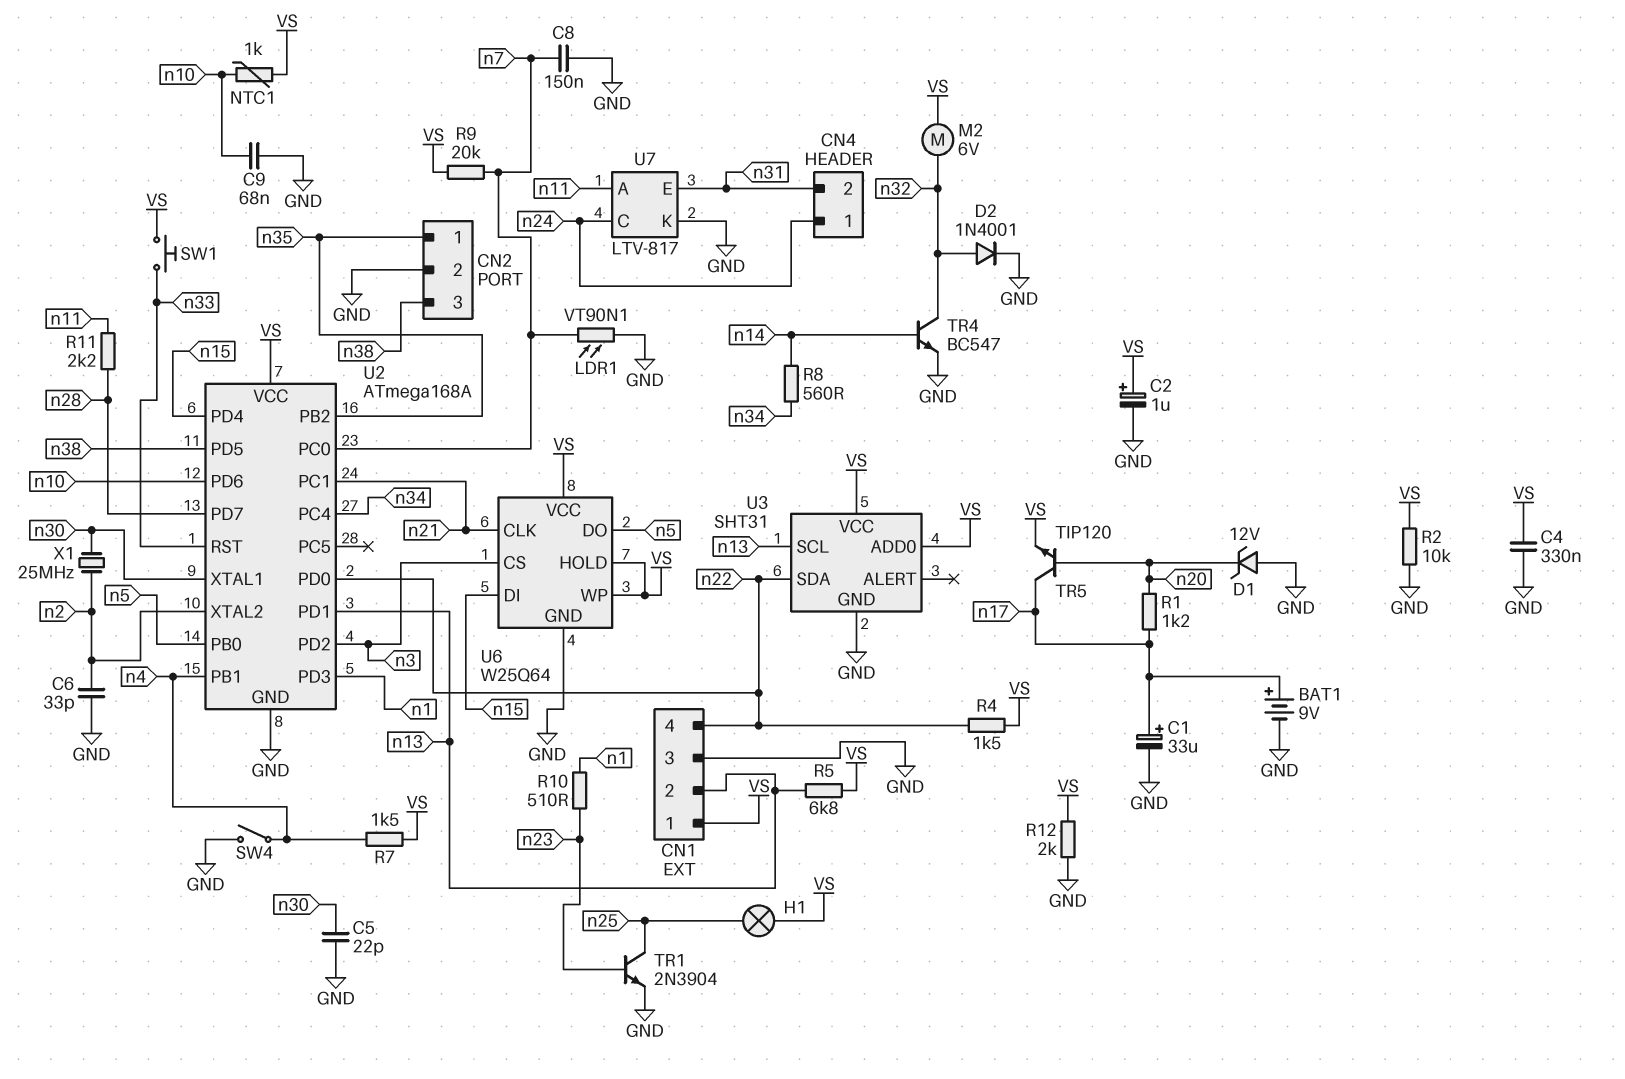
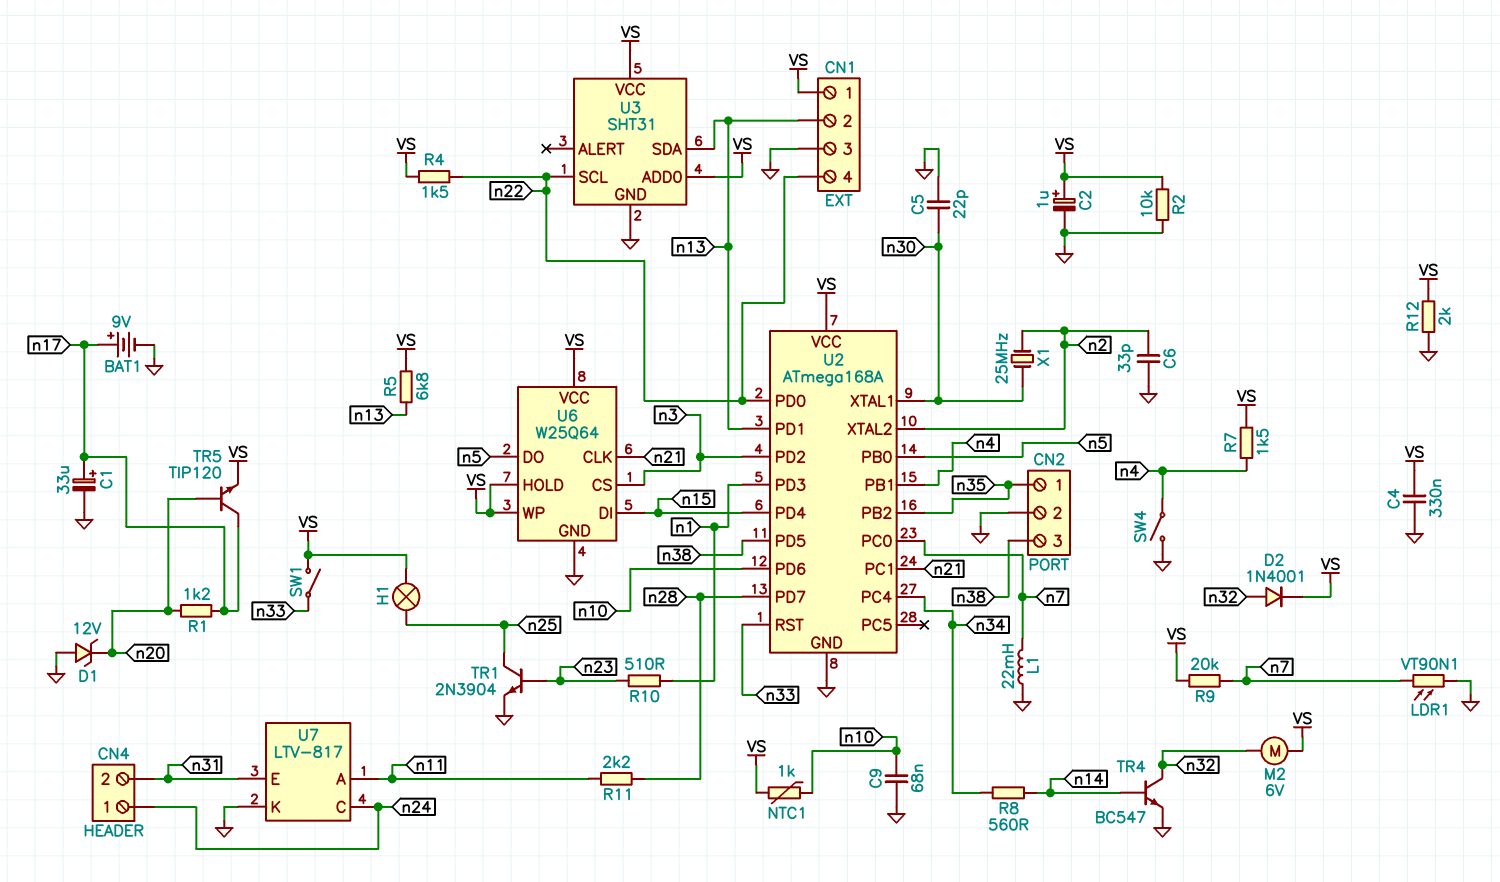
C8: 150nF (GND, n7) -> none
D2: diode 1N4001 (A n32, K GND) -> diode 1N4001 (A n32, K VS)
L1: none -> 22mH (GND, n7)
SW1: button (VS, n33) -> switch (VS, n33)
U3 pin SCL: n13 -> n22
U3 pin SDA: n22 -> n13

